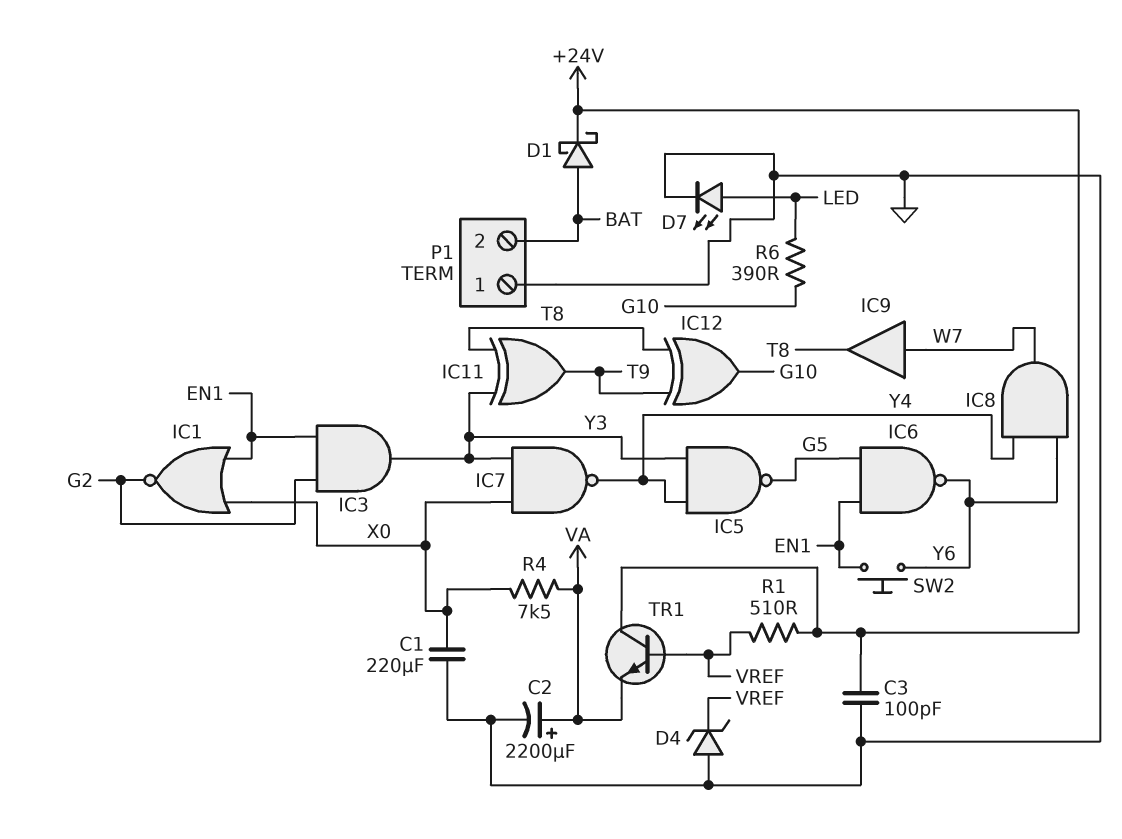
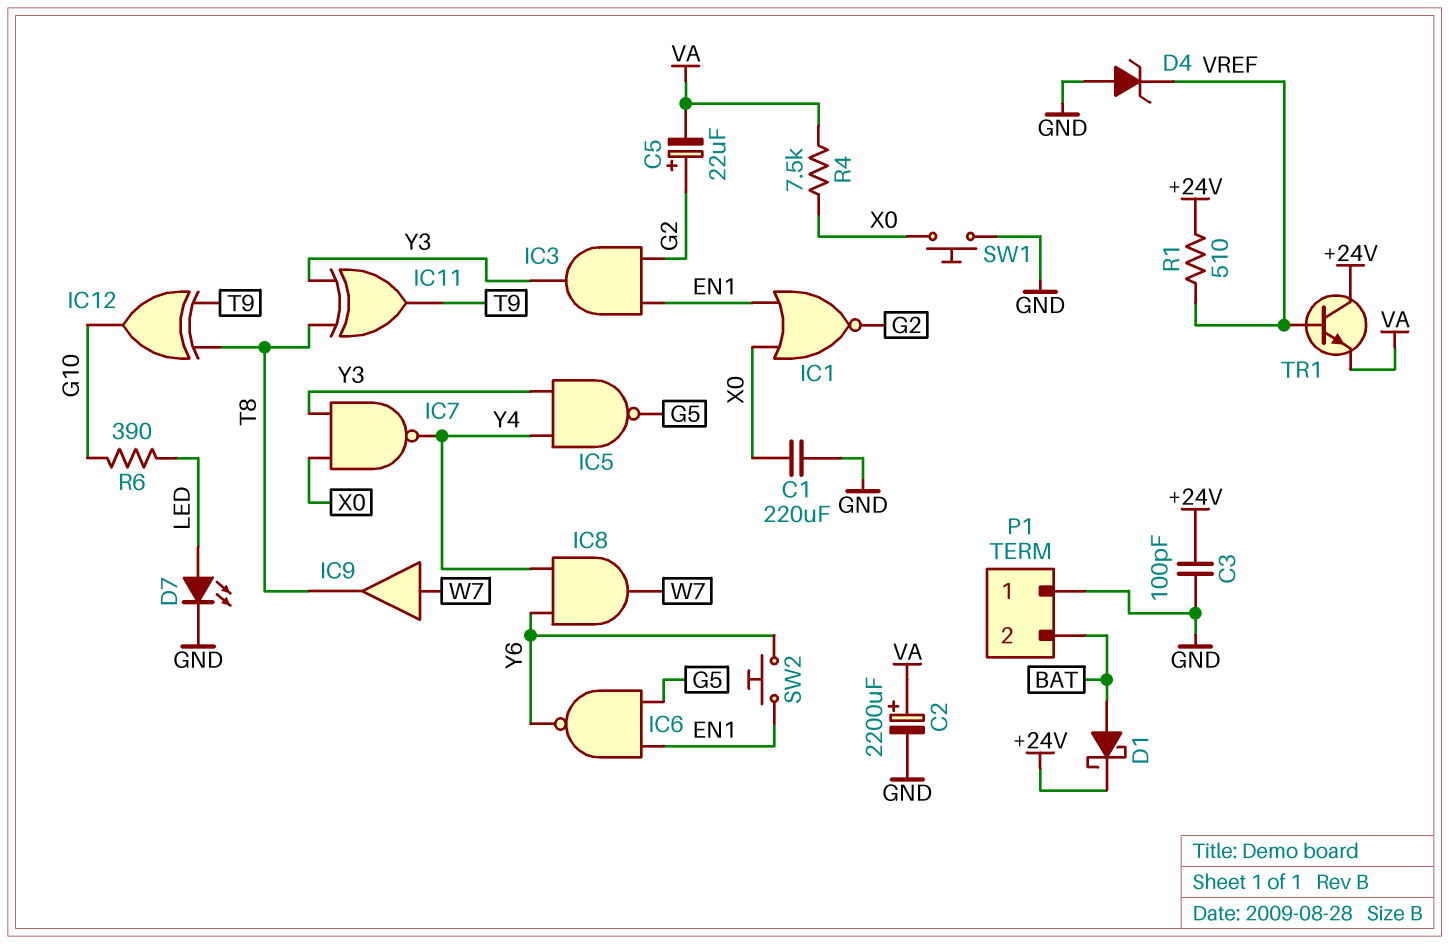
C5: none -> 22uF (plus G2, minus VA)
SW1: none -> button (GND, X0)

